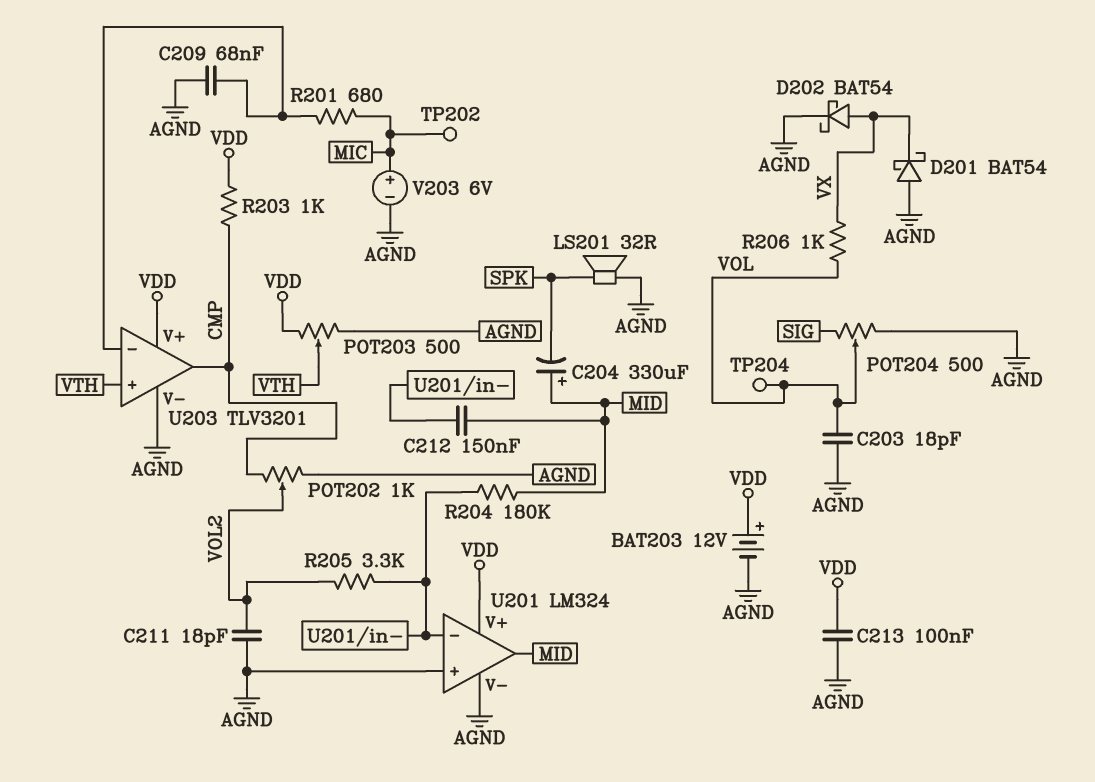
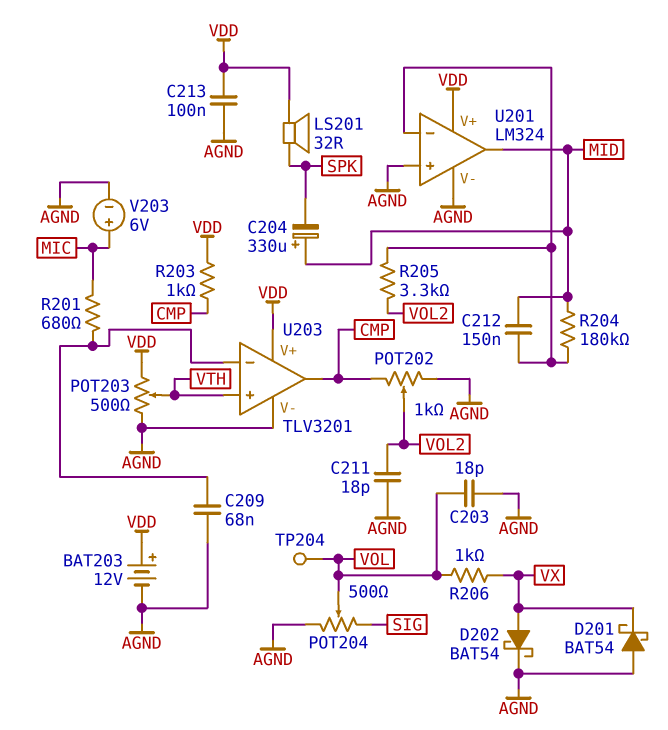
LS201: speaker 32R (AGND, SPK) -> speaker 32R (SPK, VDD)
TP202: test point (MIC) -> none

